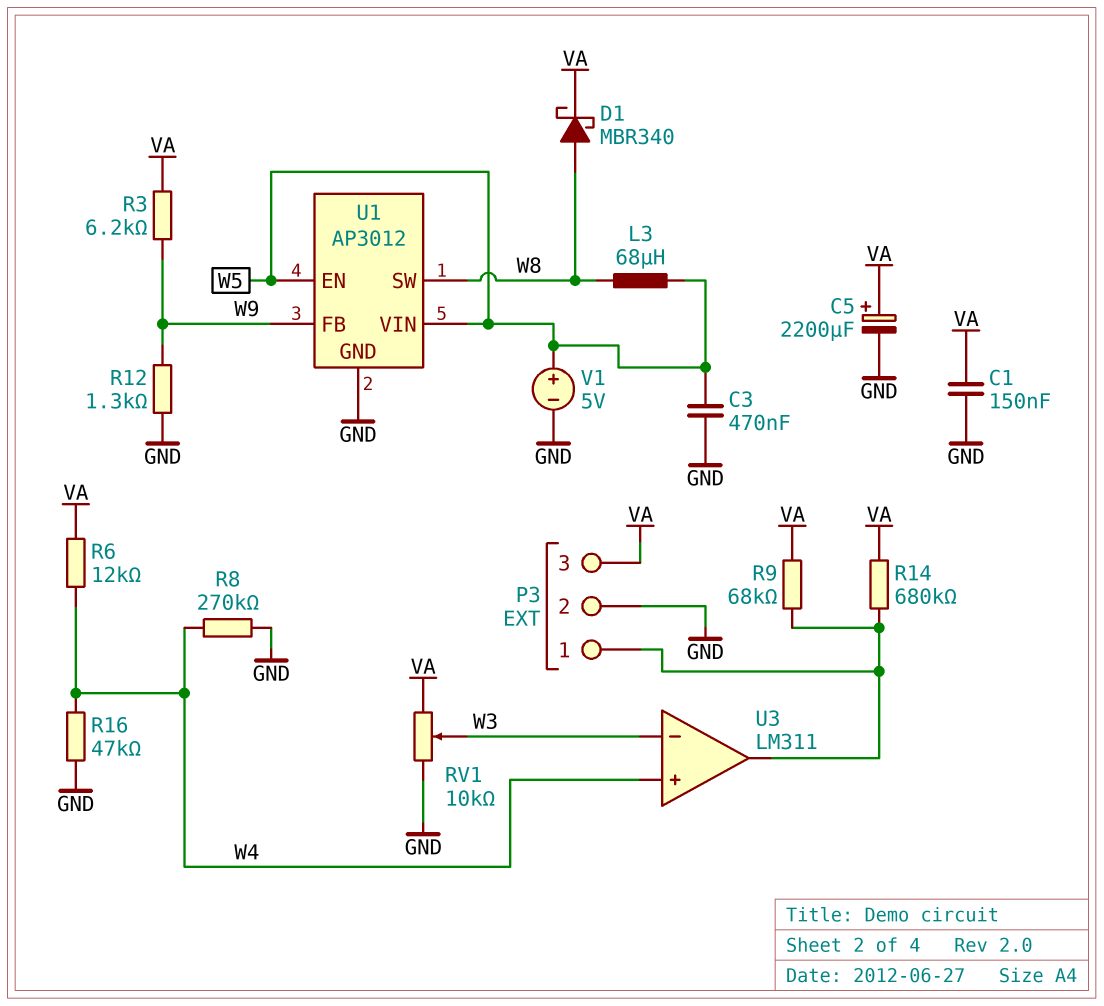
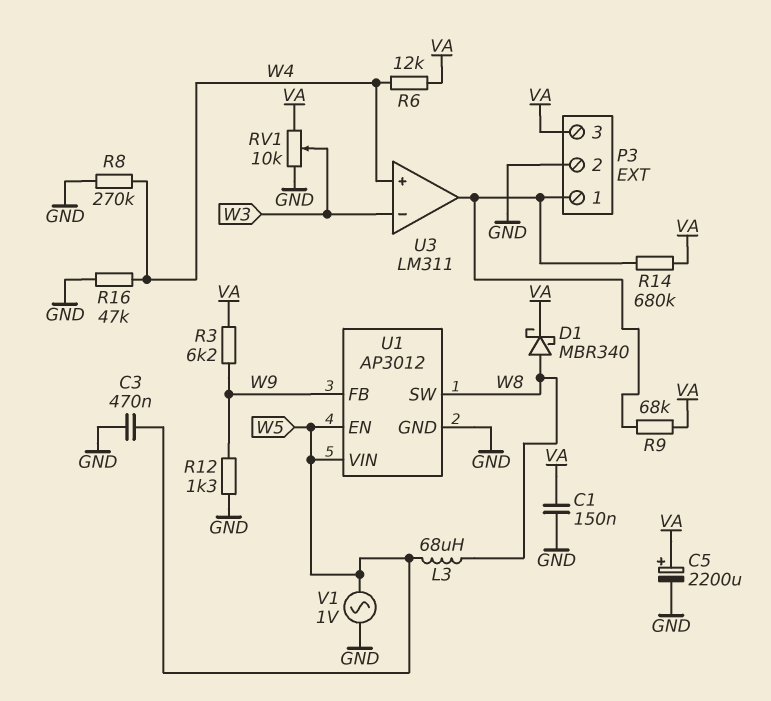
V1: 5V (plus W5, minus GND) -> AC 1V (GND, W5)

